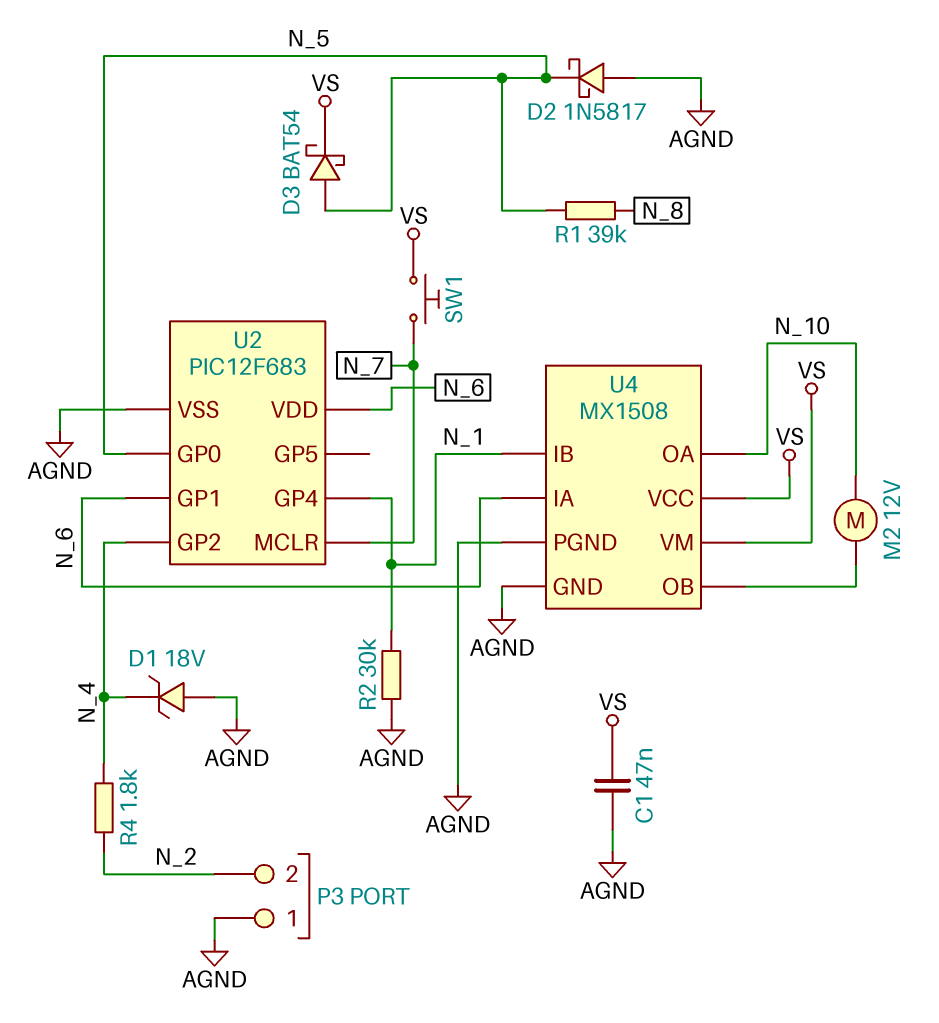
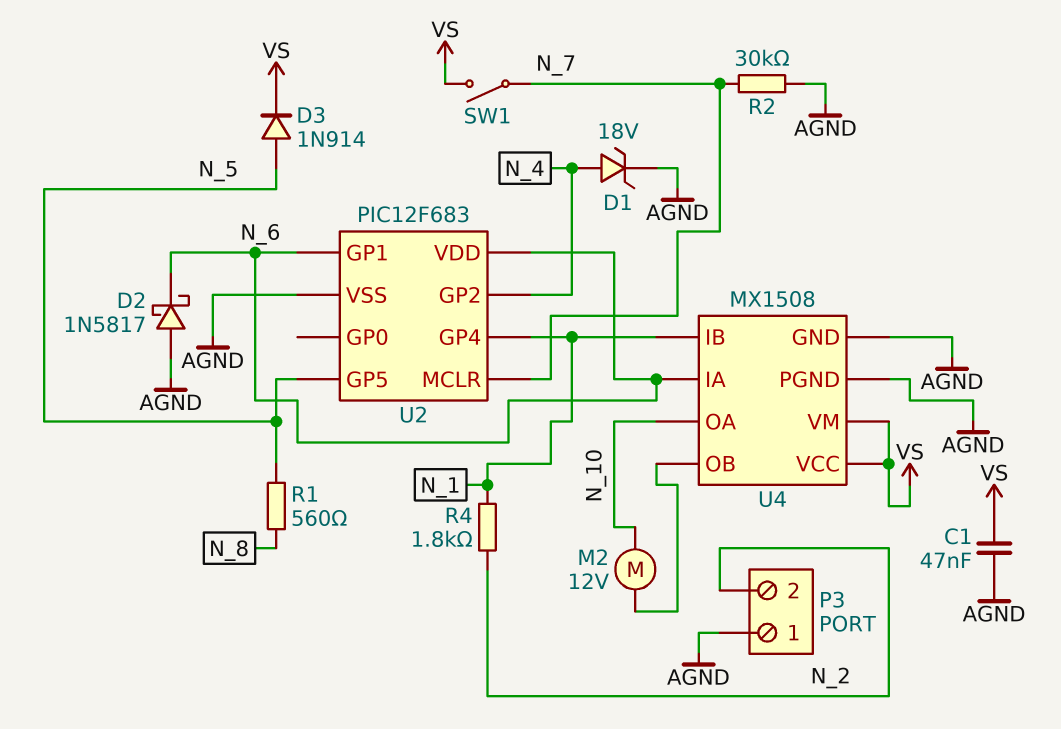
D1: zener 18V (A AGND, K N_4) -> zener 18V (A N_4, K AGND)
D2: schottky 1N5817 (A AGND, K N_5) -> schottky 1N5817 (A AGND, K N_6)
D3: schottky BAT54 (A N_5, K VS) -> diode 1N914 (A N_5, K VS)
R1: 39k (N_5, N_8) -> 560 (N_5, N_8)
R2: 30k (AGND, N_1) -> 30k (AGND, N_7)
R4: 1.8k (N_2, N_4) -> 1.8k (N_1, N_2)
SW1: button (N_7, VS) -> switch (N_7, VS)
U2 pin GP0: N_5 -> none
U2 pin GP5: none -> N_5

